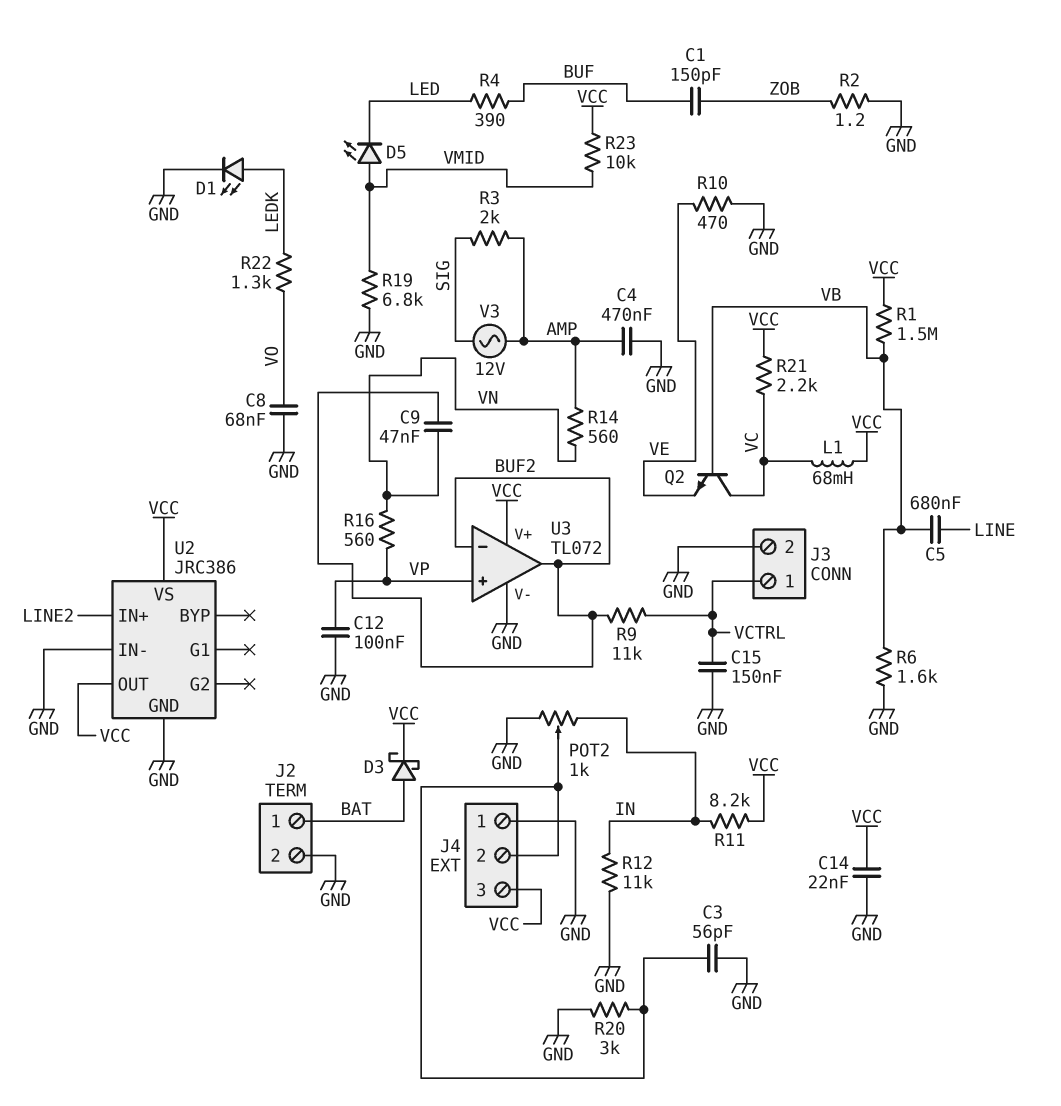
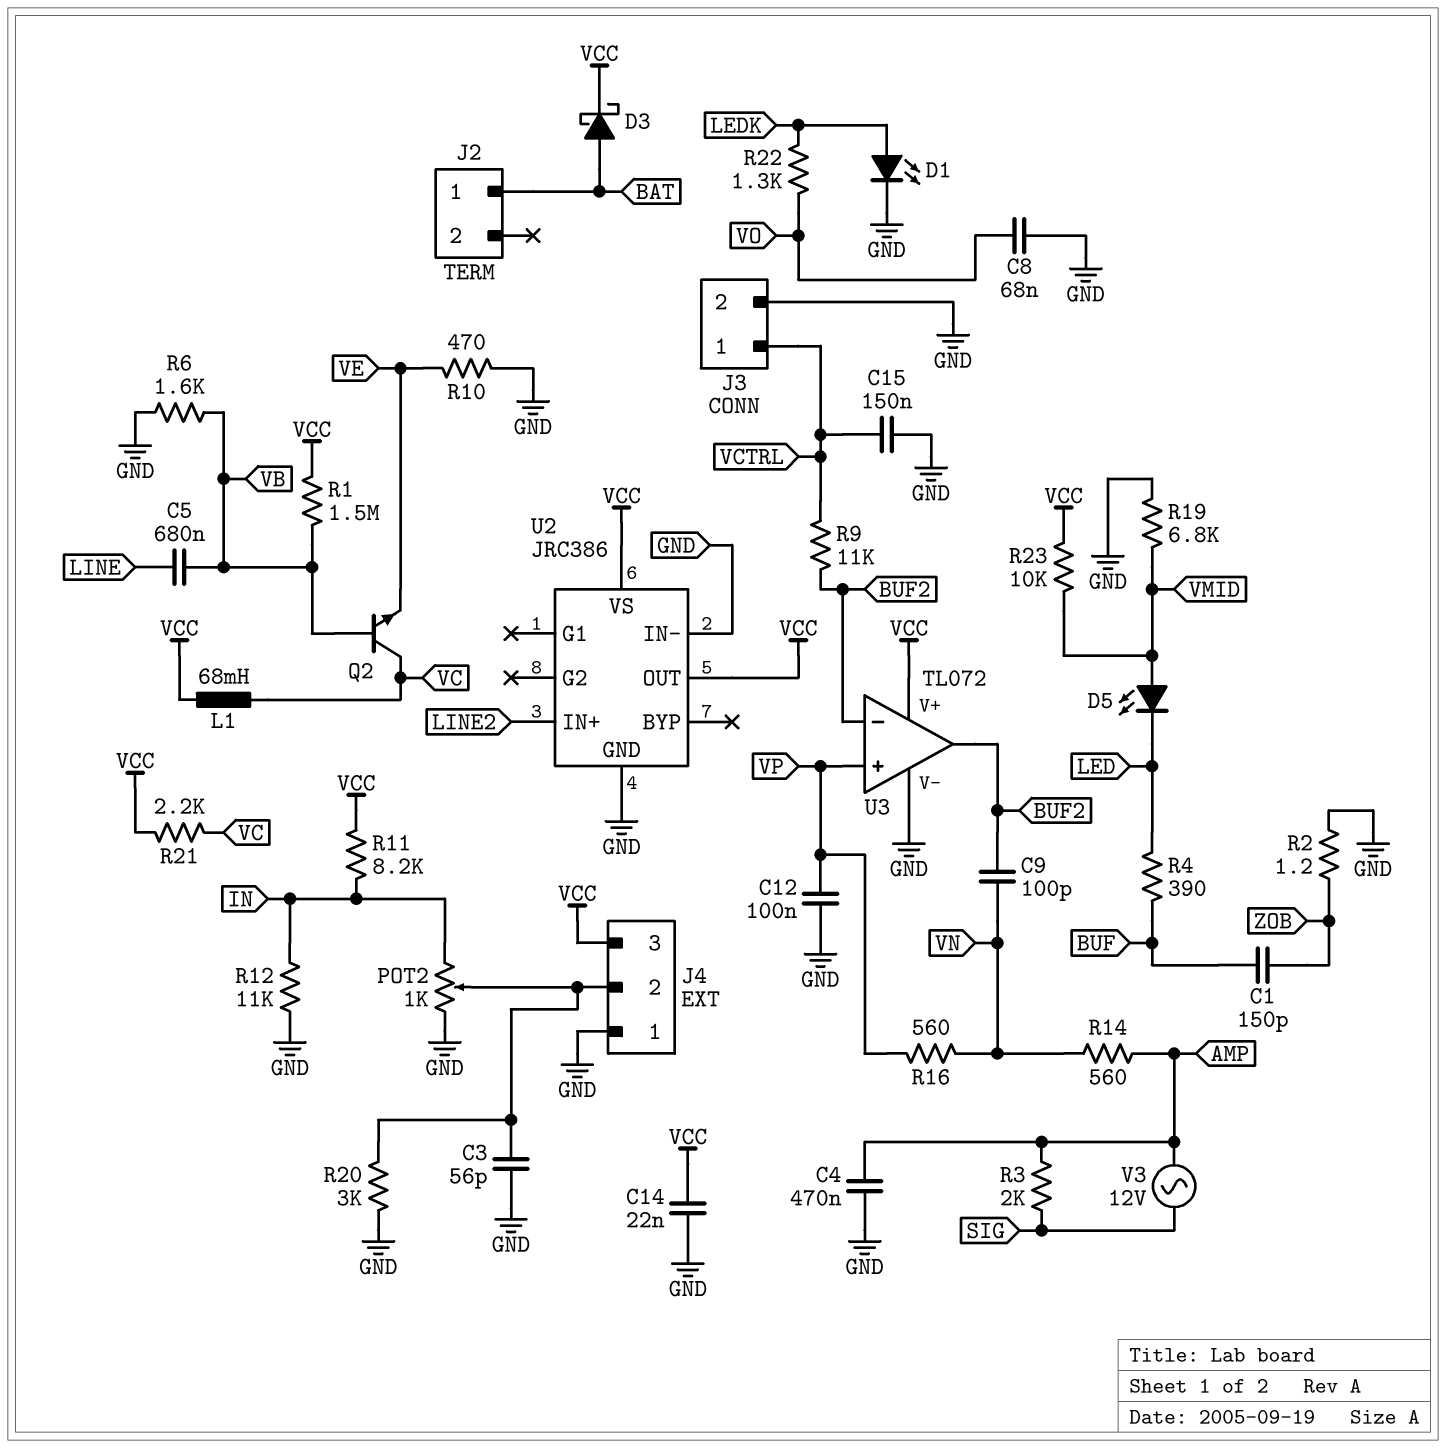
C9: 47nF (BUF2, VN) -> 100pF (BUF2, VN)
J2 pin 2: GND -> none

